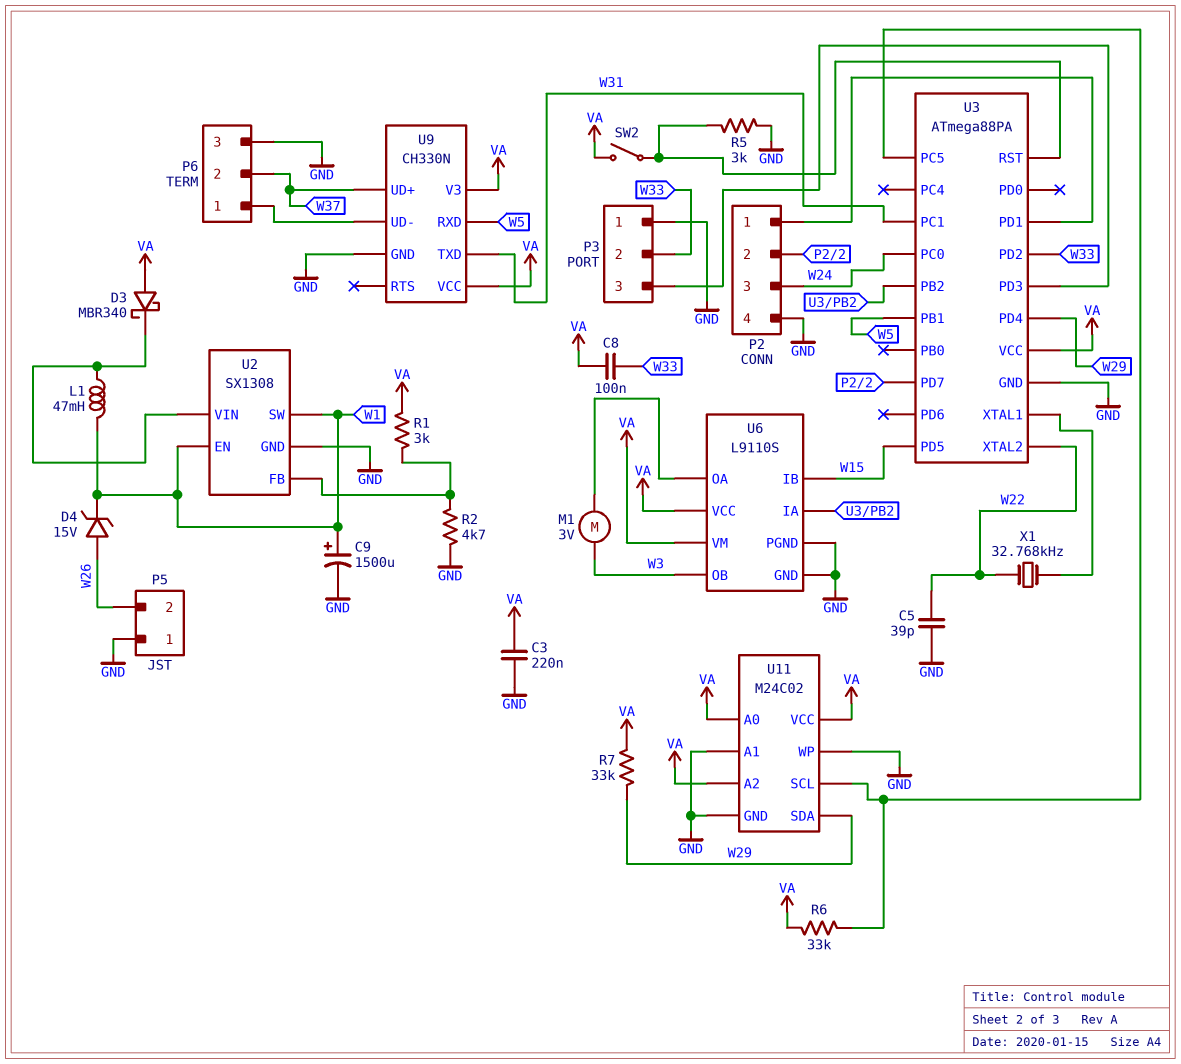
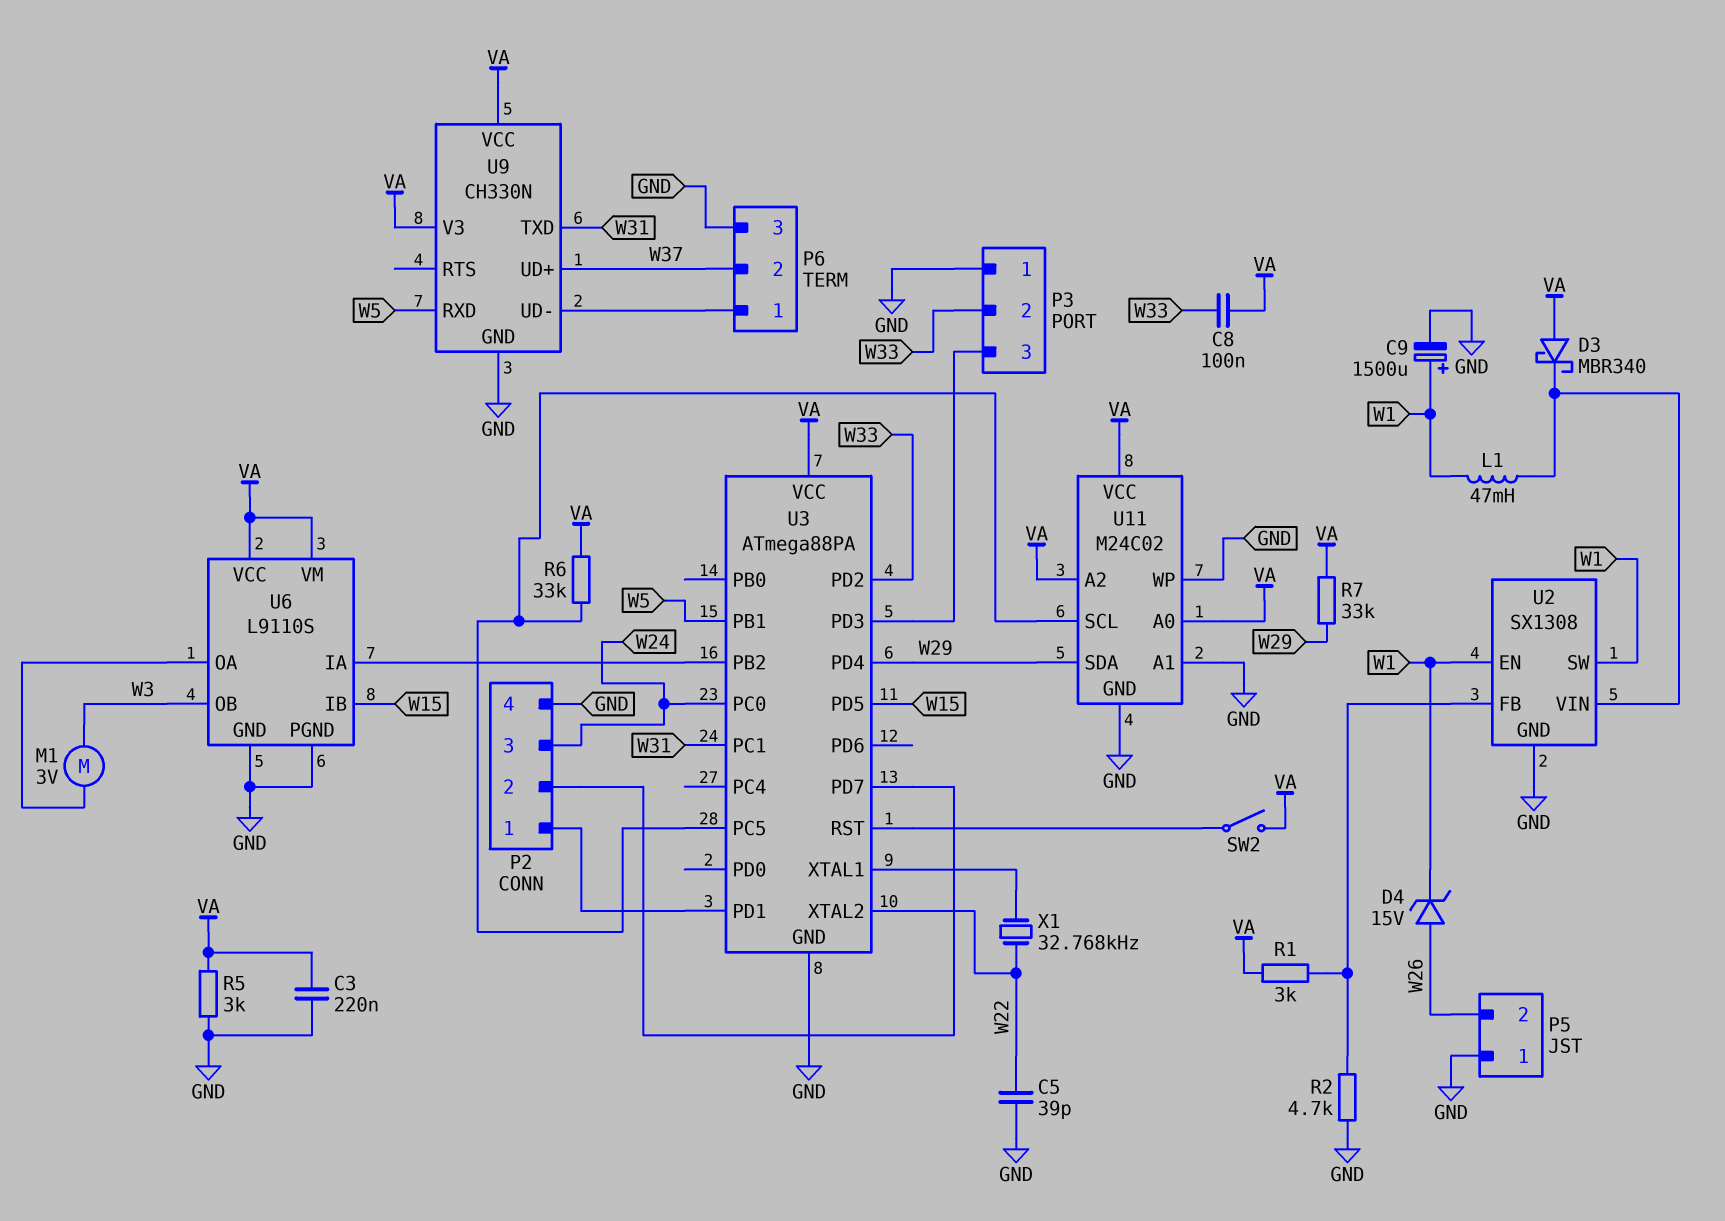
R5: 3k (GND, U3/RST) -> 3k (GND, VA)

